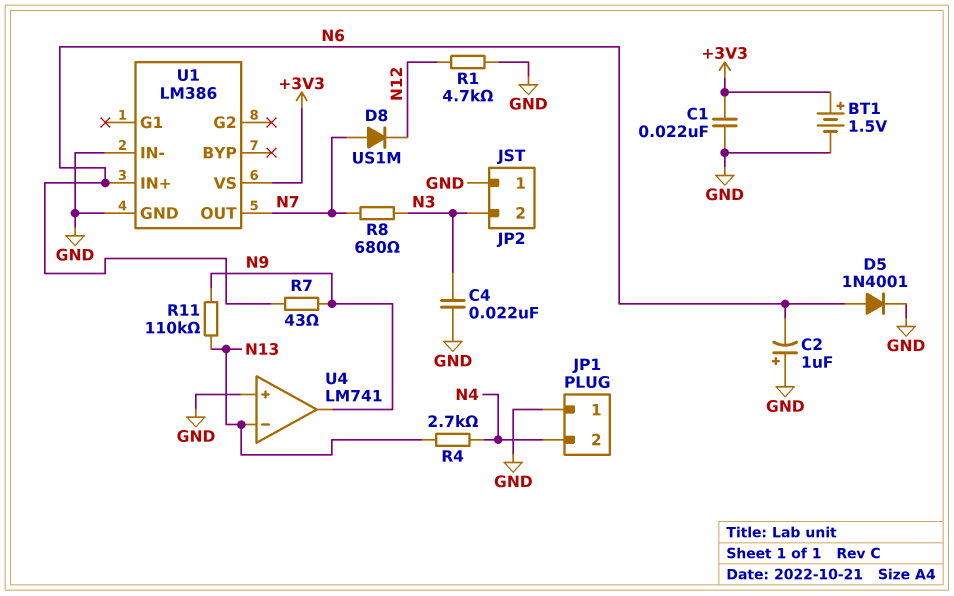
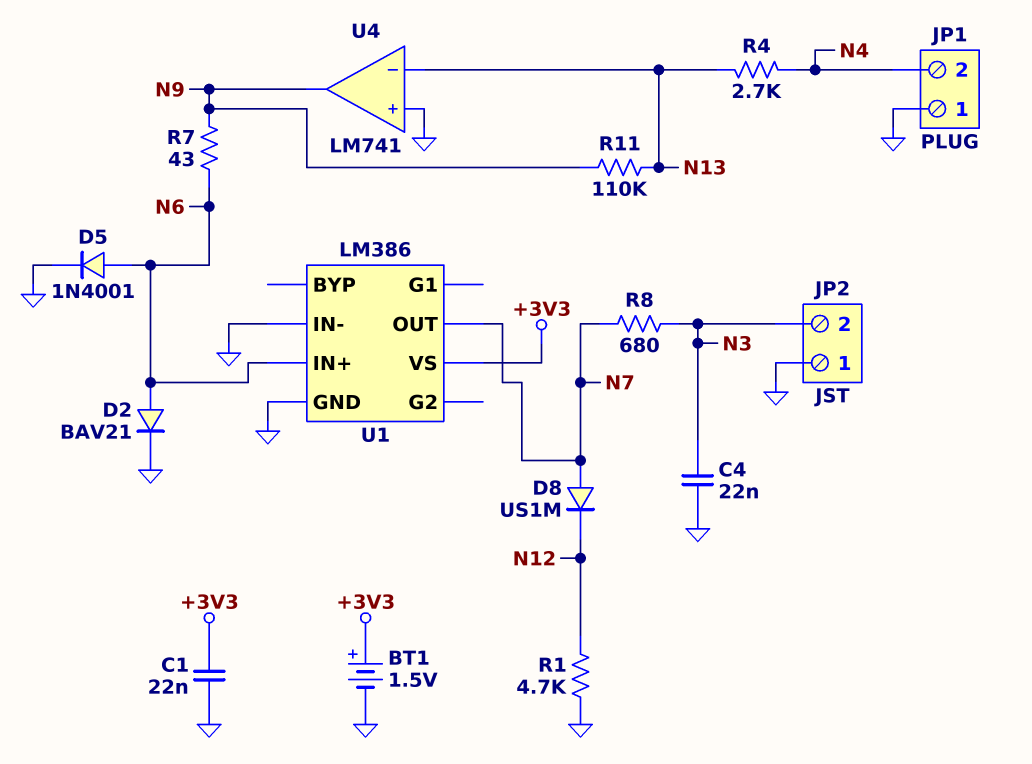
C2: 1uF (plus GND, minus N6) -> none
D2: none -> diode BAV21 (A N6, K GND)

